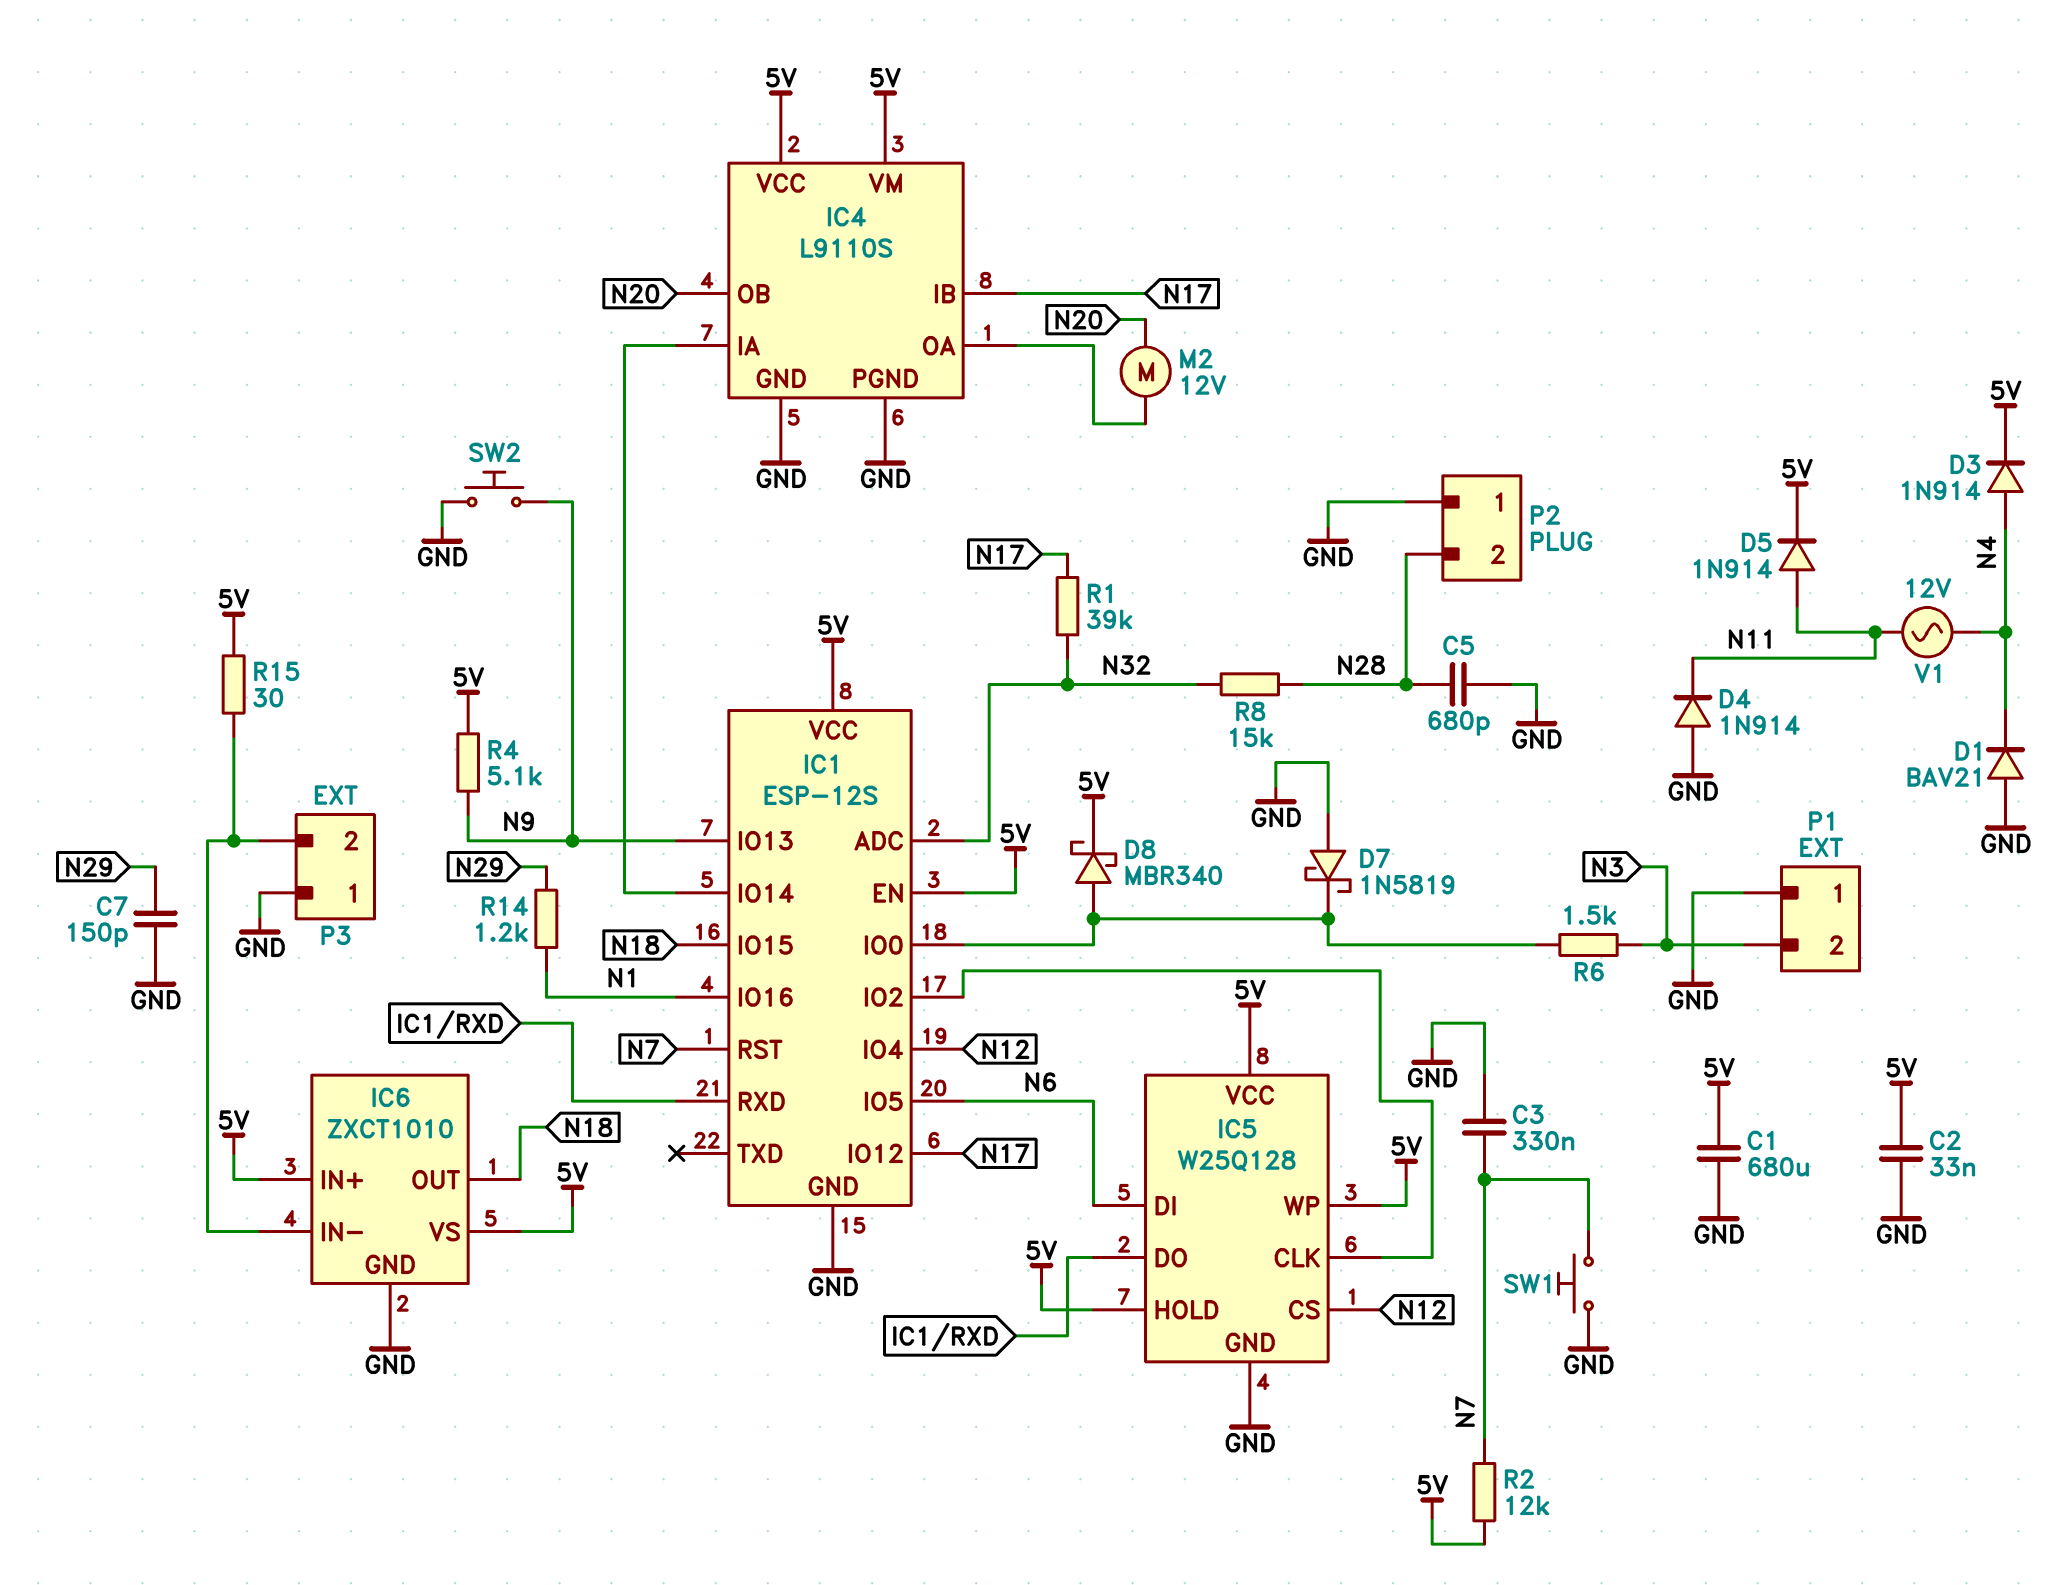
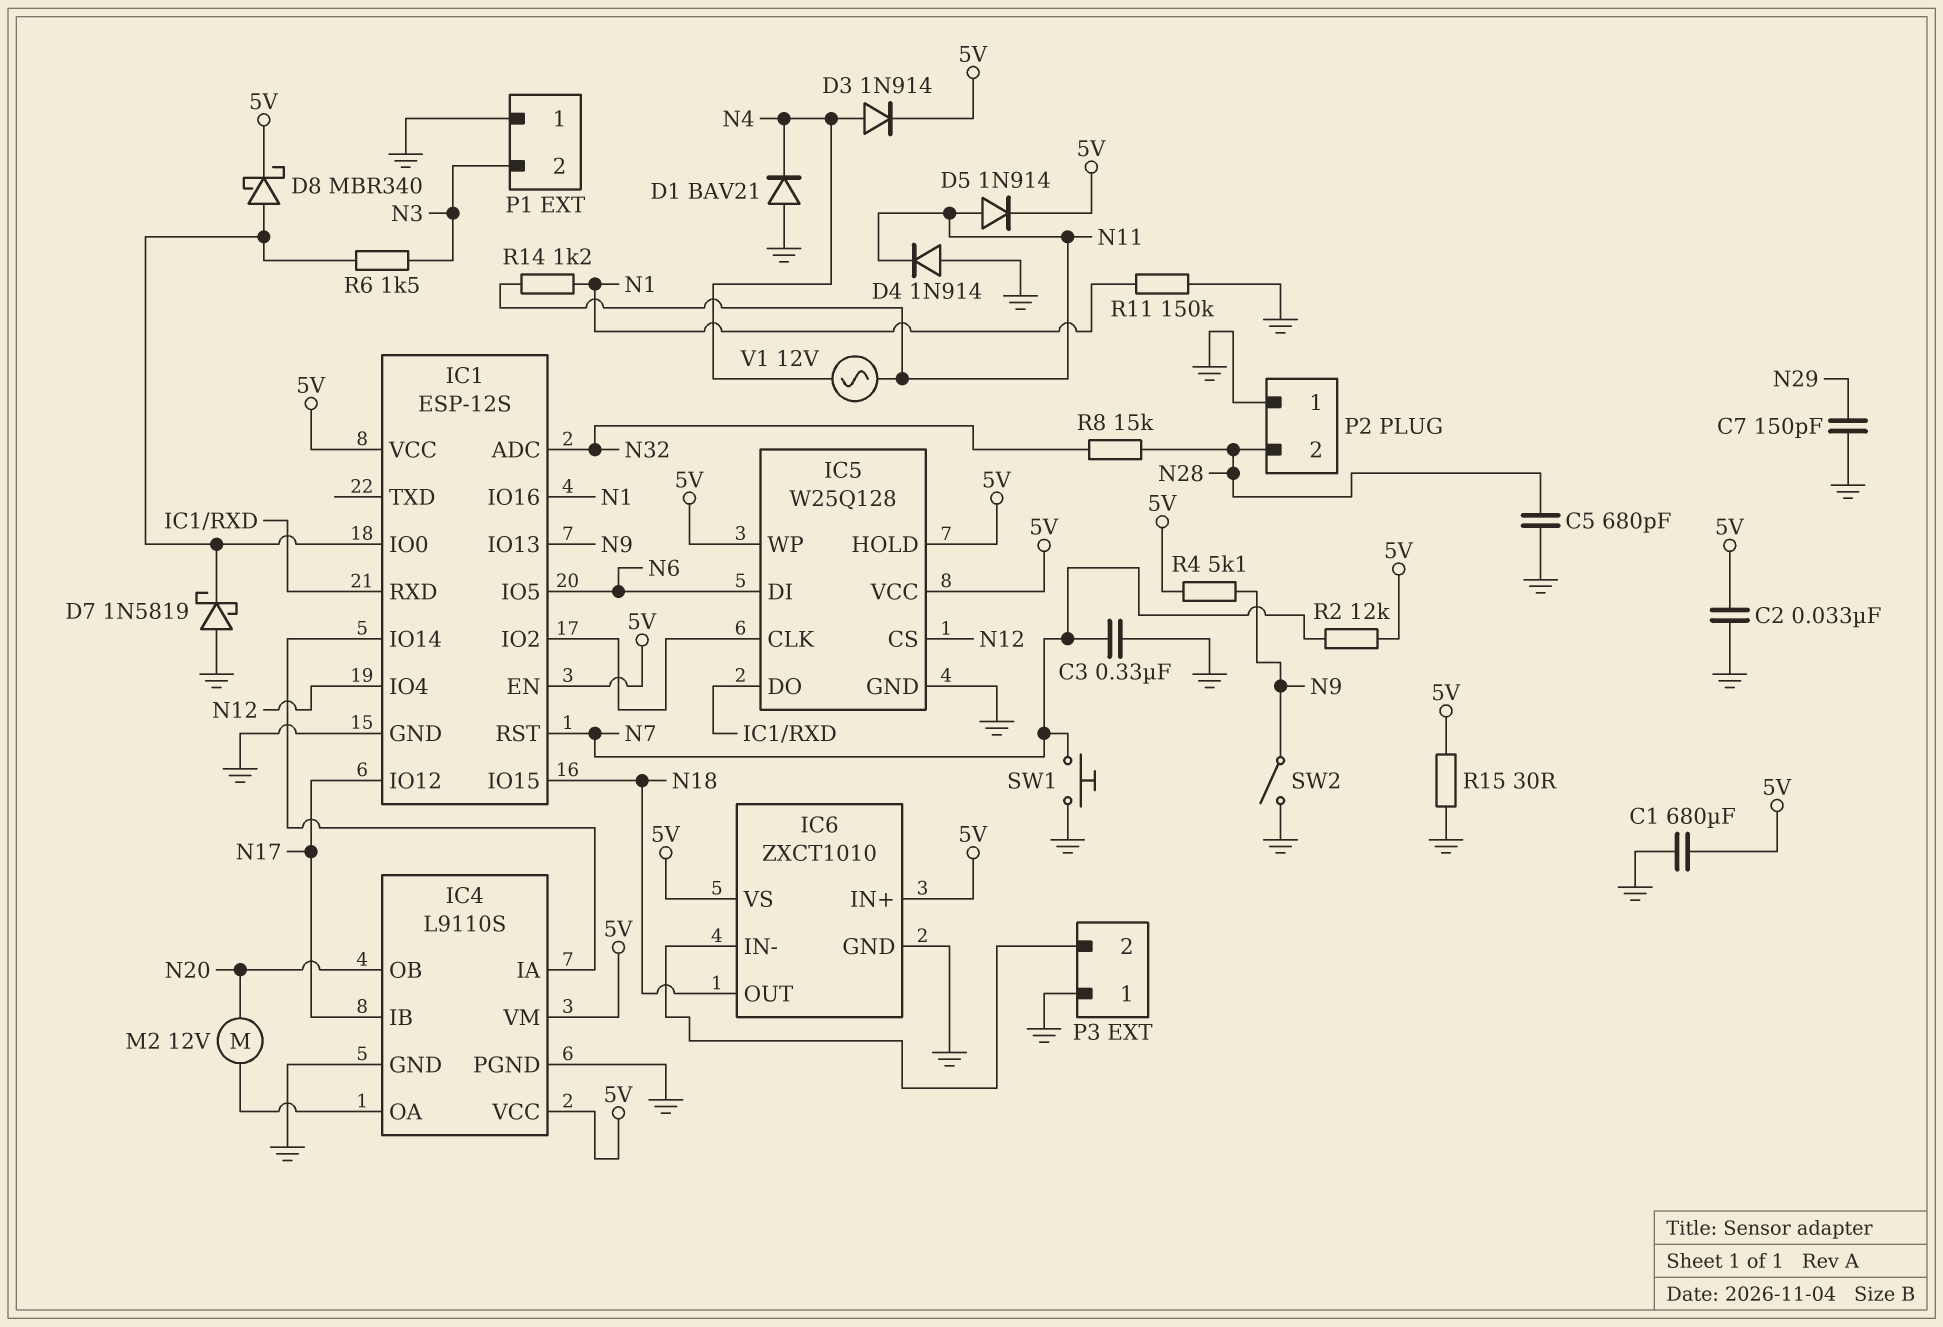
R1: 39k (N17, N32) -> none
R11: none -> 150k (GND, N1)
R14: 1.2k (N1, N29) -> 1.2k (N1, N11)
R15: 30 (5V, IC6/IN-) -> 30 (5V, GND)
SW2: button (GND, N9) -> switch (GND, N9)

